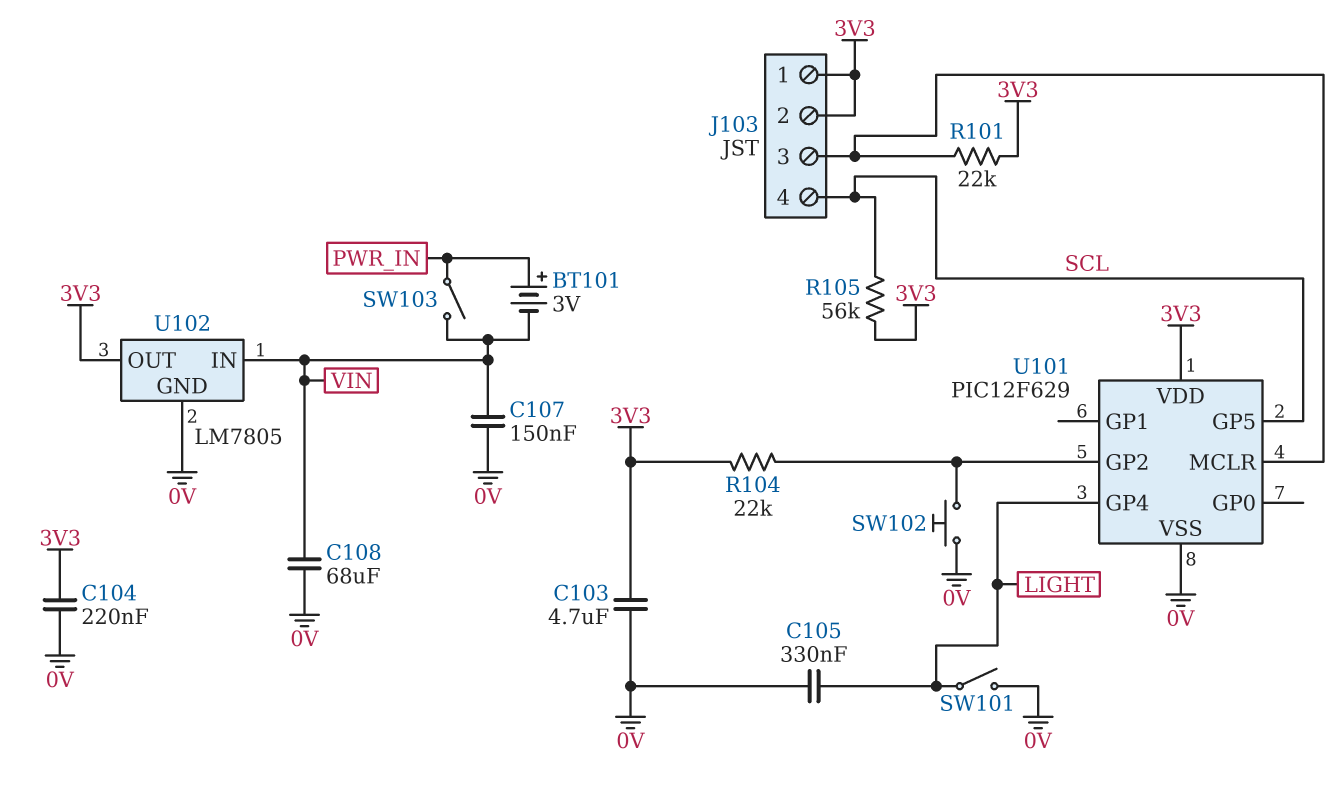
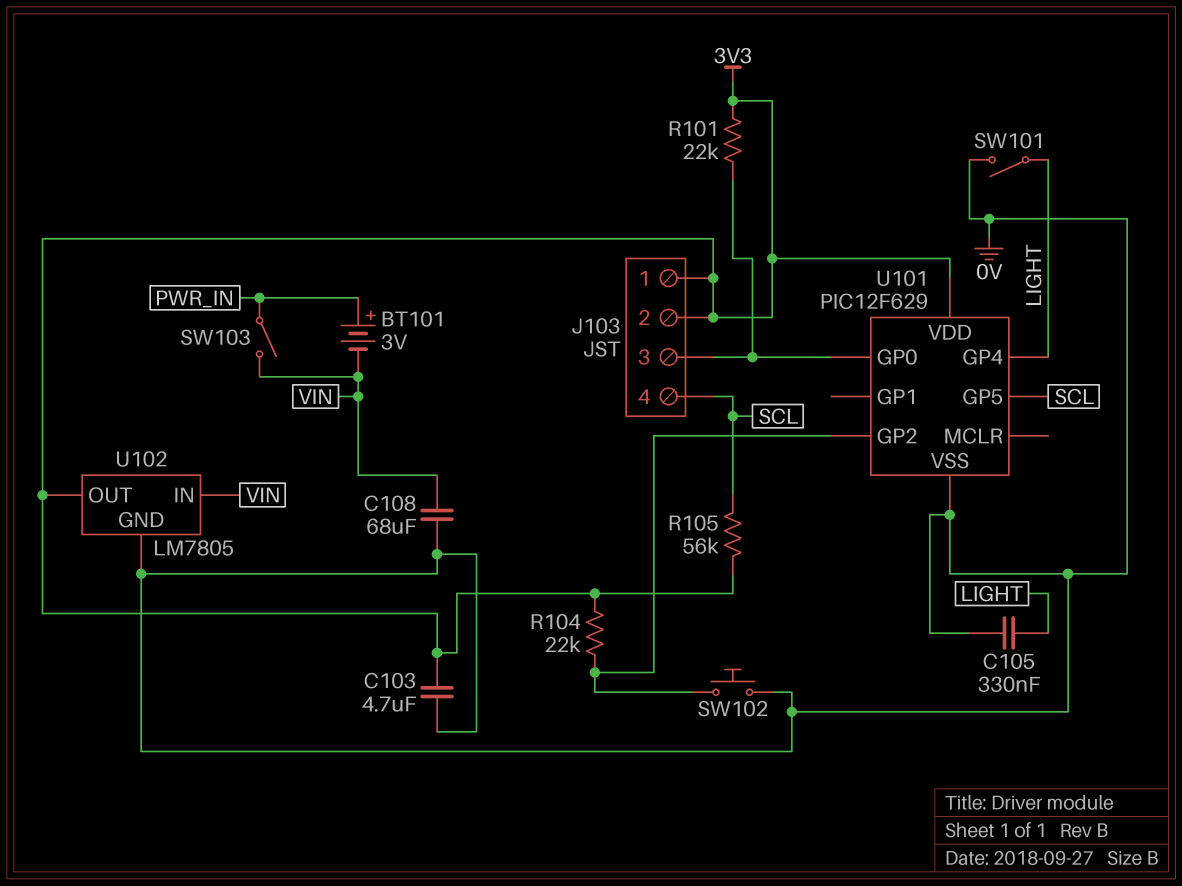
C104: 220nF (0V, 3V3) -> none
C107: 150nF (0V, VIN) -> none
U101 pin GP0: none -> J103/3
U101 pin MCLR: J103/3 -> none

